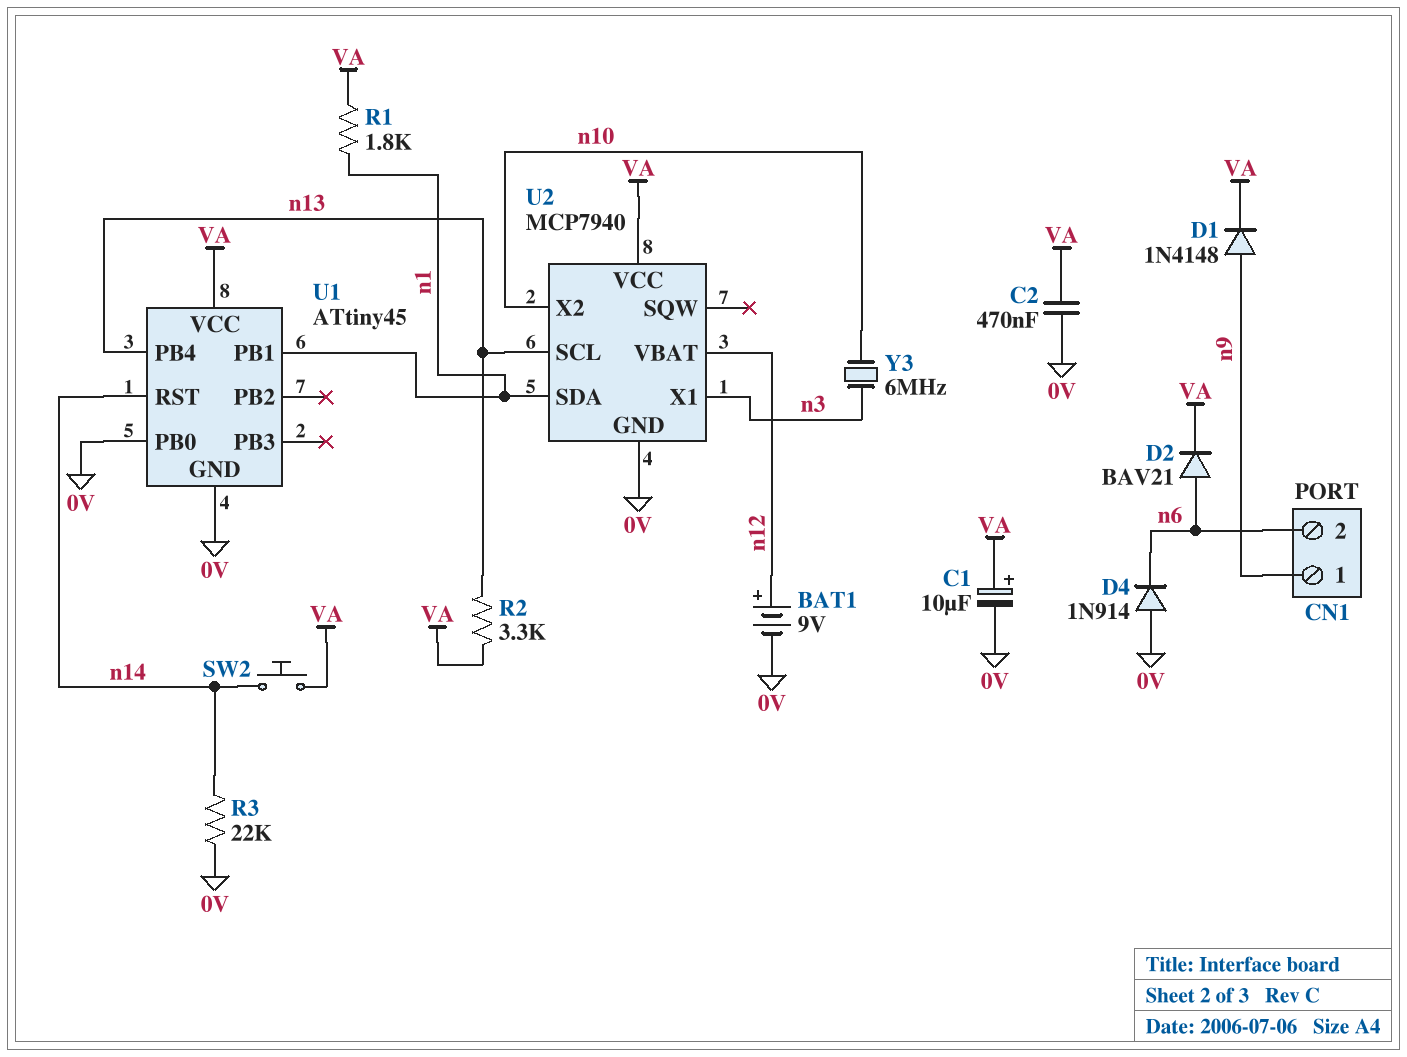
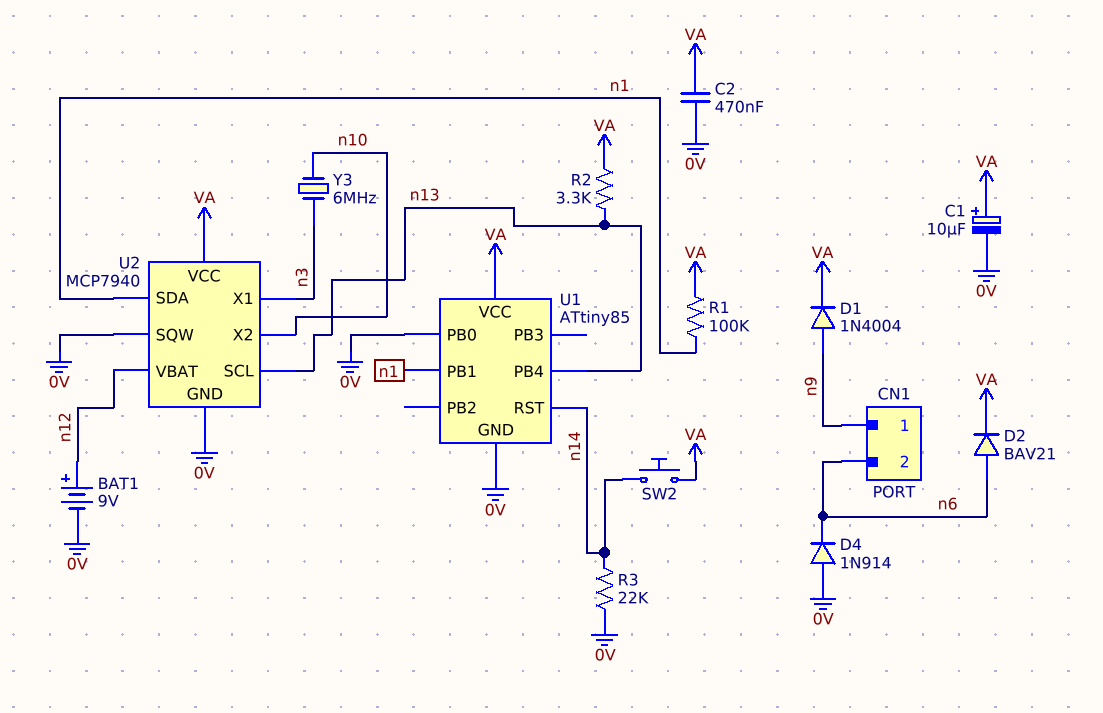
D1: diode 1N4148 (A n9, K VA) -> diode 1N4004 (A n9, K VA)
R1: 1.8k (VA, n1) -> 100k (VA, n1)
U1: ATtiny45 -> ATtiny85
U2 pin SQW: none -> 0V

